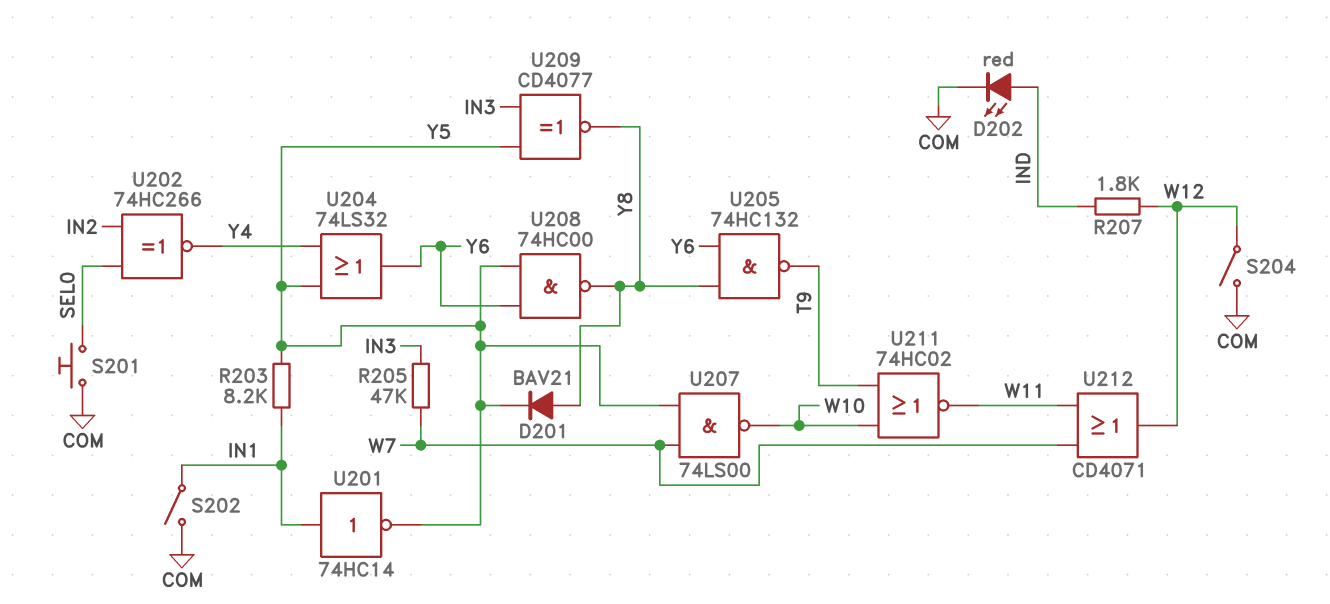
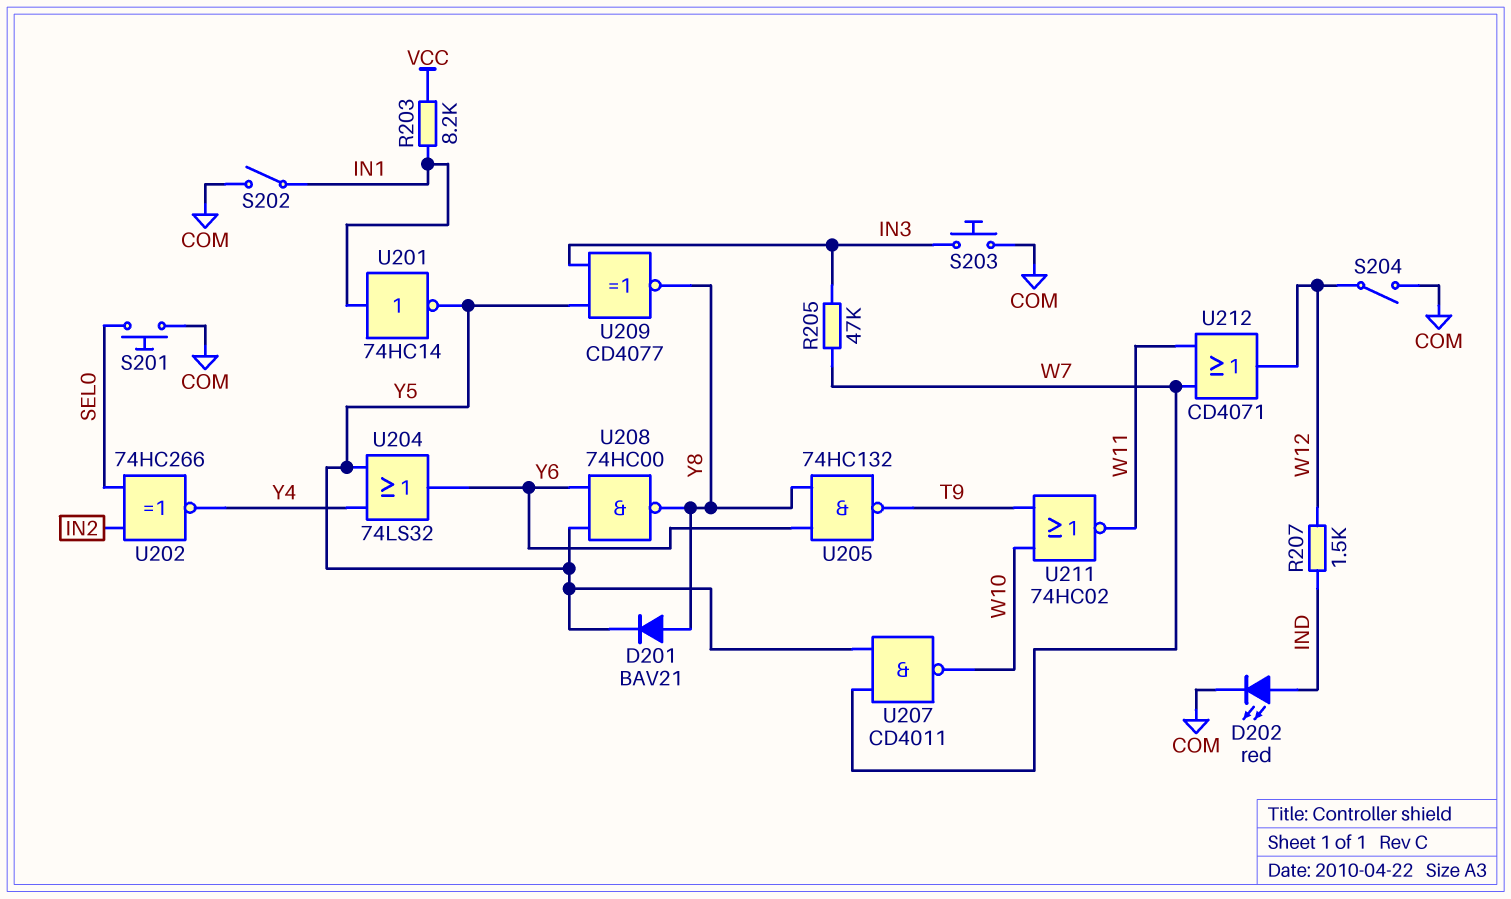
R203: 8.2k (IN1, Y5) -> 8.2k (IN1, VCC)
R207: 1.8k (IND, W12) -> 1.5k (IND, W12)
S203: none -> button (COM, IN3)
U207: NAND 74LS00 (in W7, in Y5, out W10) -> NAND CD4011 (in W7, in Y5, out W10)

